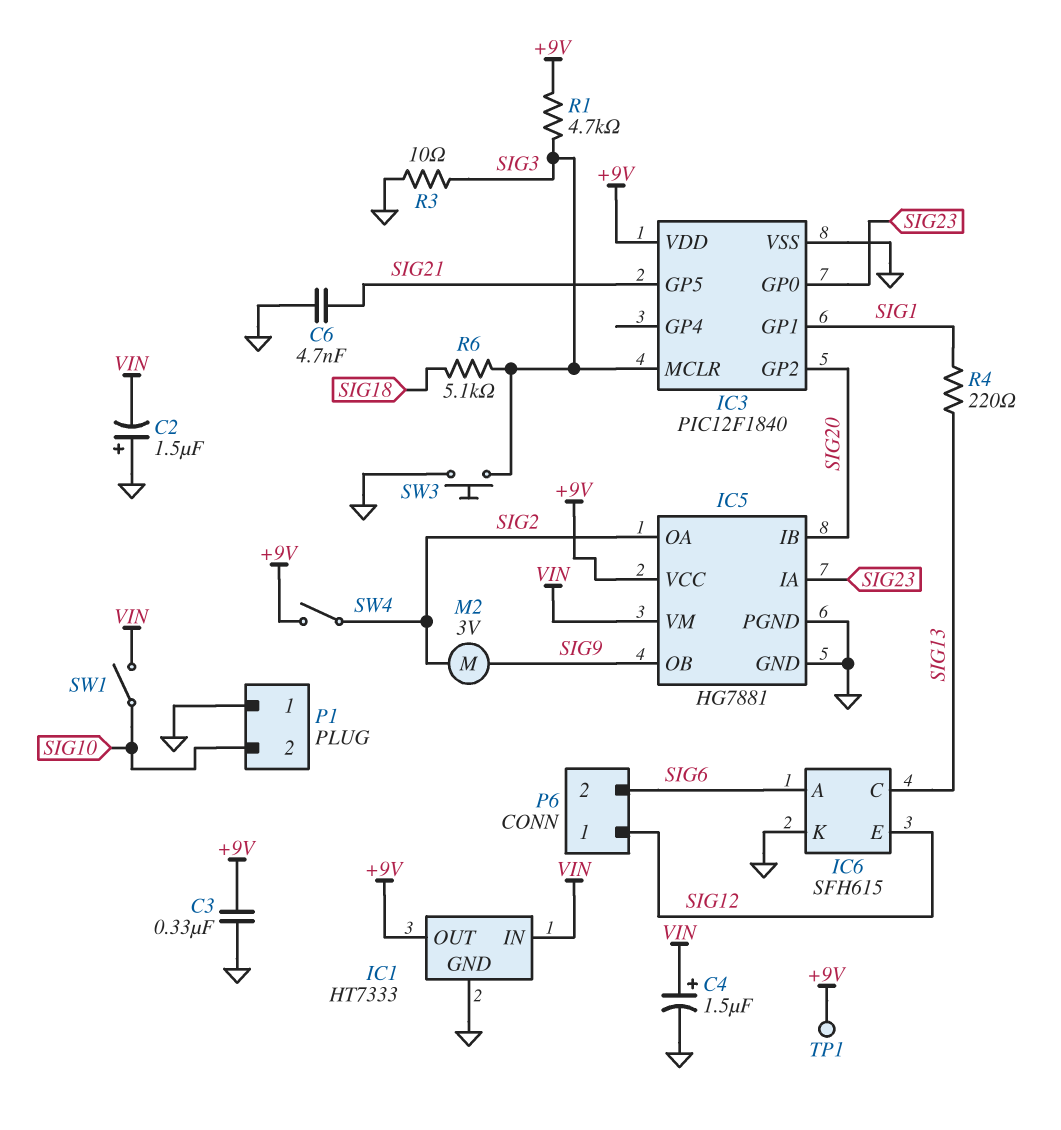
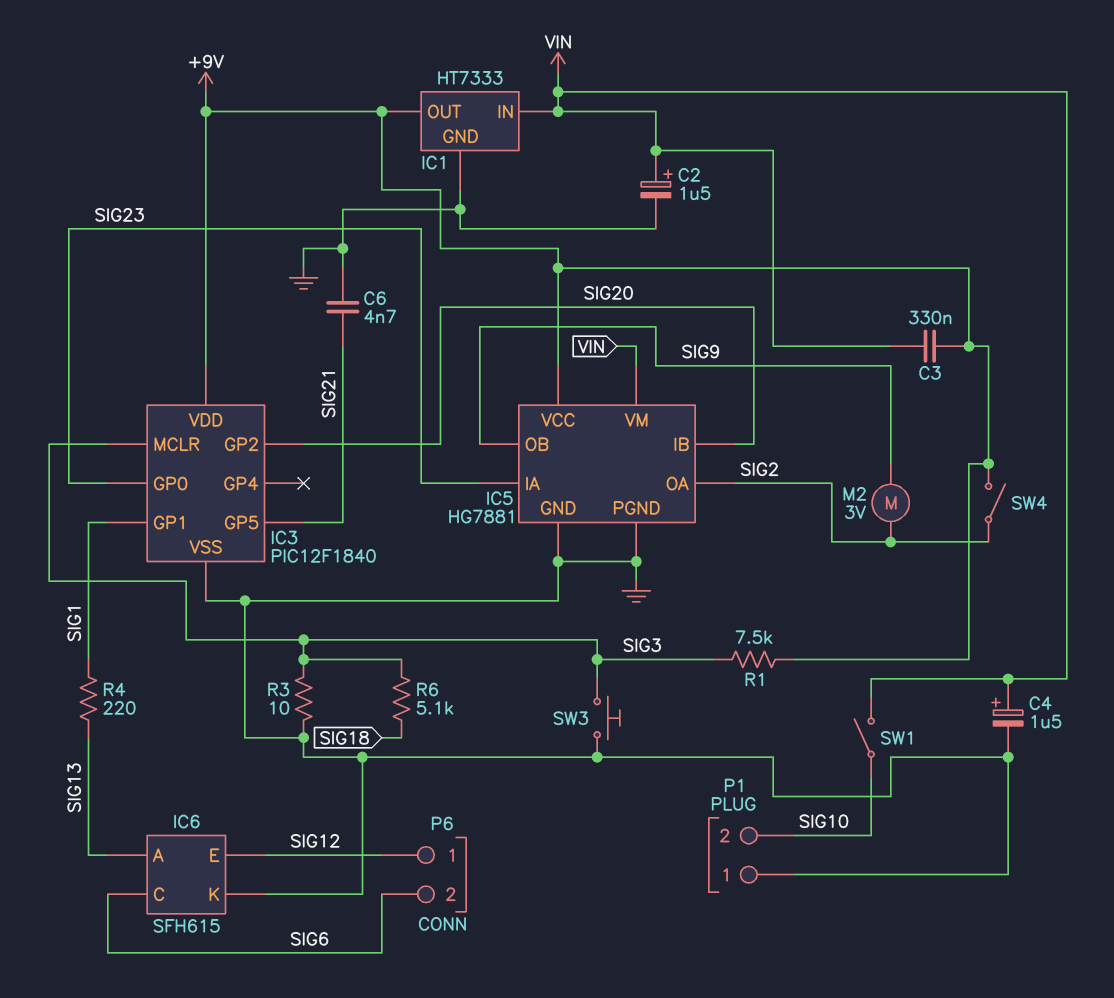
C2: 1.5uF (plus GND, minus VIN) -> 1.5uF (plus VIN, minus GND)
C3: 330nF (+9V, GND) -> 330nF (+9V, VIN)
IC6 pin A: SIG6 -> SIG13
IC6 pin C: SIG13 -> SIG6
R1: 4.7k (+9V, SIG3) -> 7.5k (+9V, SIG3)
TP1: test point (+9V) -> none

